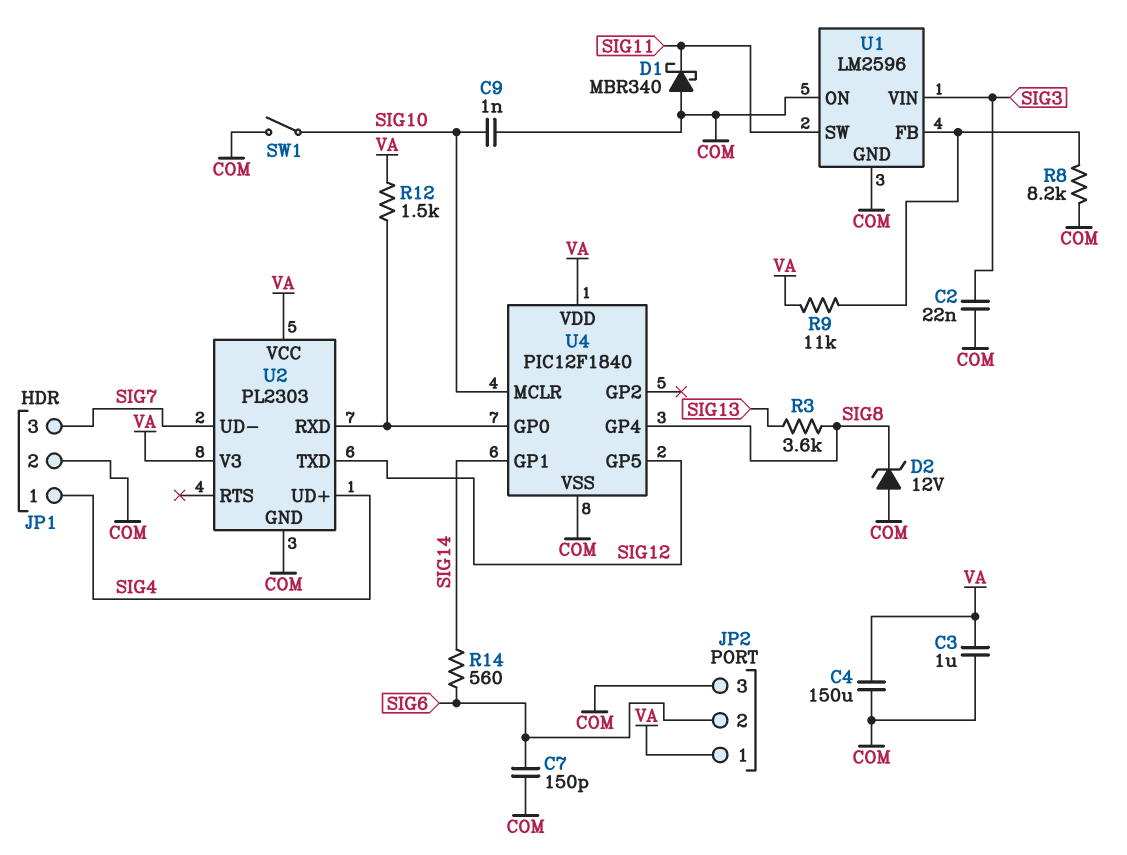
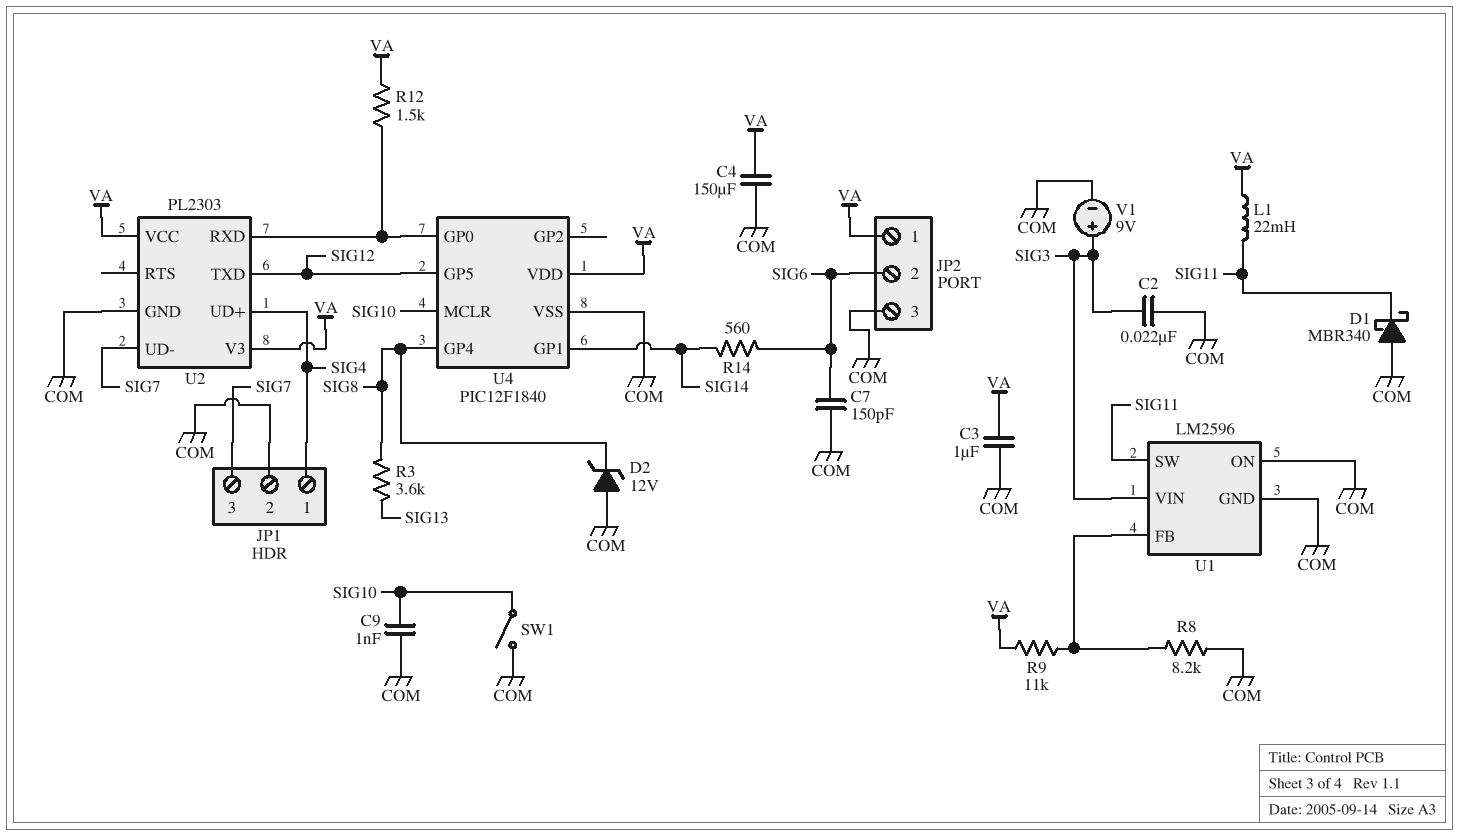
L1: none -> 22mH (SIG11, VA)
V1: none -> 9V (plus SIG3, minus COM)

